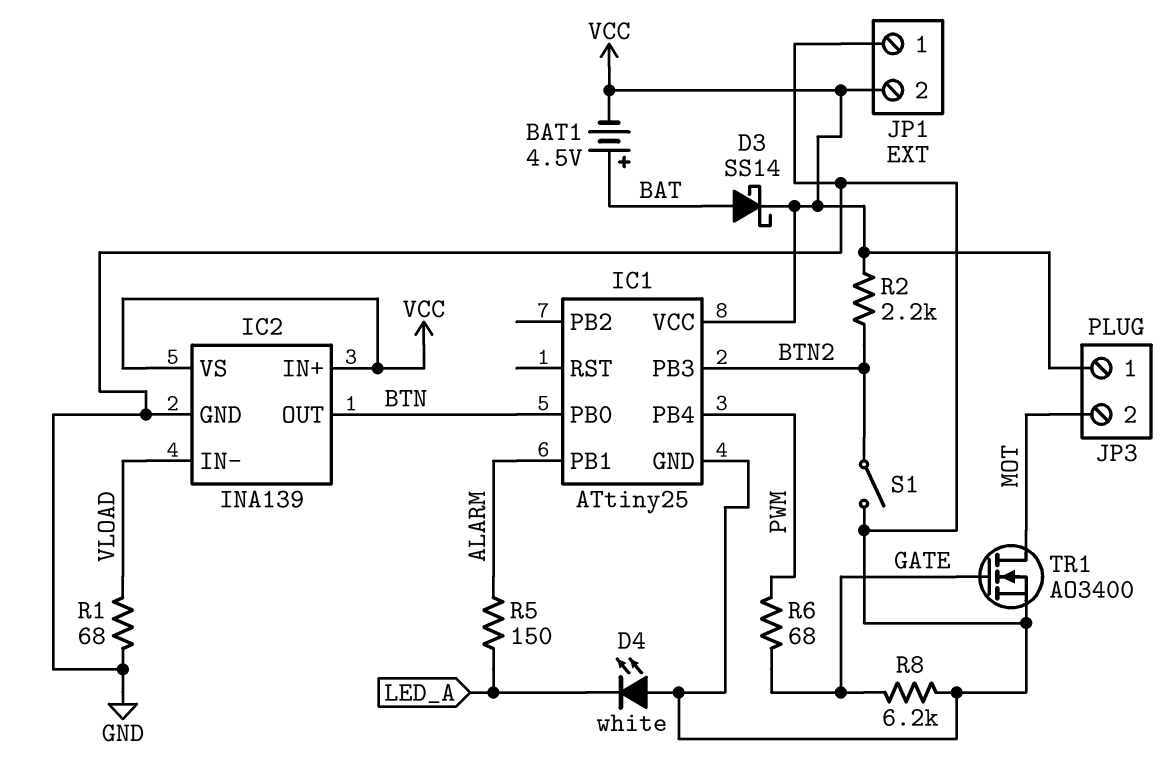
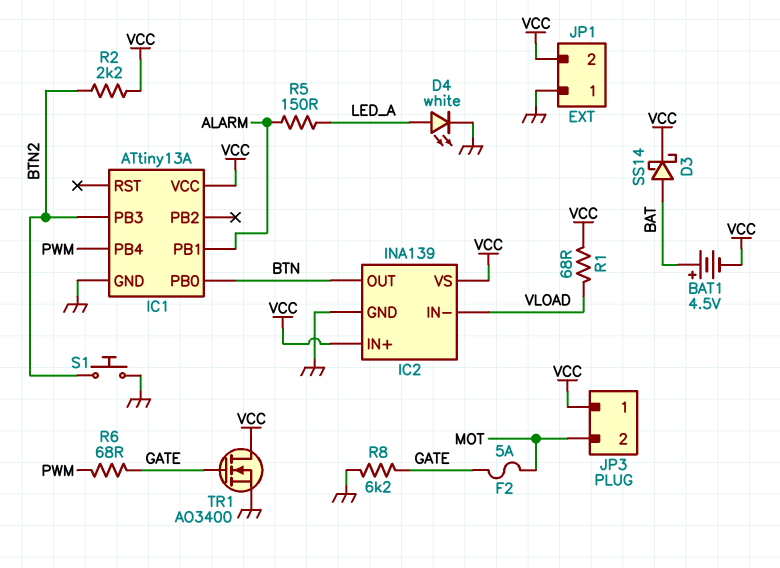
D4: LED white (A GND, K LED_A) -> LED white (A LED_A, K GND)
F2: none -> 5A (GATE, MOT)
IC1: ATtiny25 -> ATtiny13A
R1: 68 (GND, VLOAD) -> 68 (VCC, VLOAD)
S1: switch (BTN2, GND) -> button (BTN2, GND)
TR1: NMOS AO3400 (G GATE, D MOT, S GND) -> NMOS AO3400 (G GATE, D VCC, S GND)

